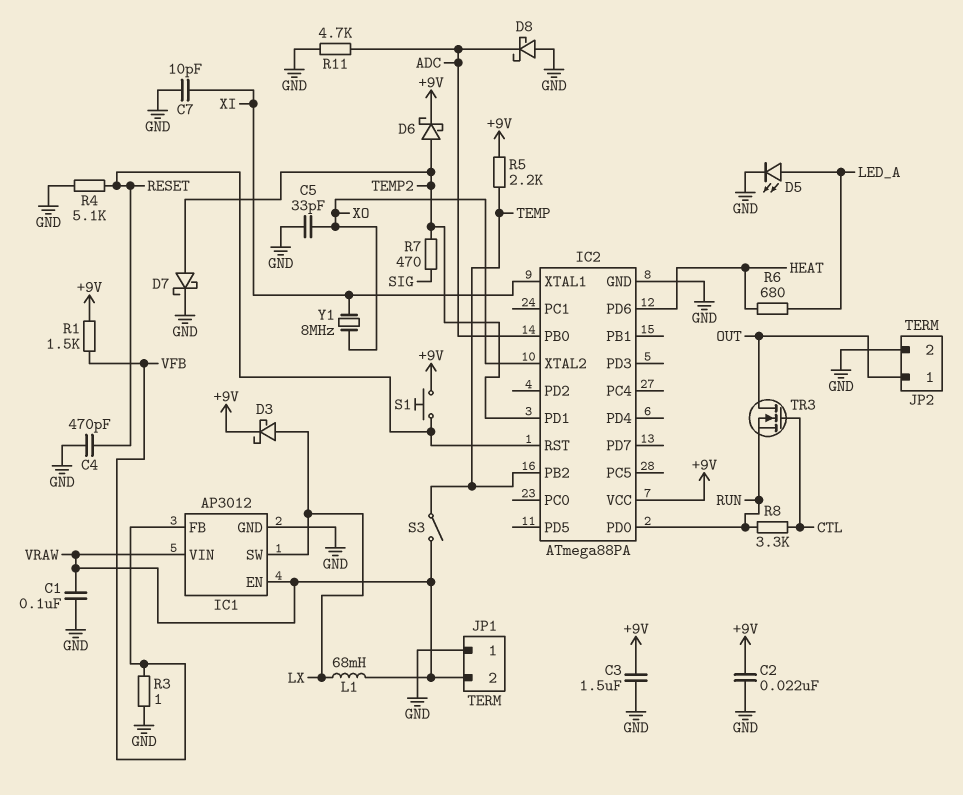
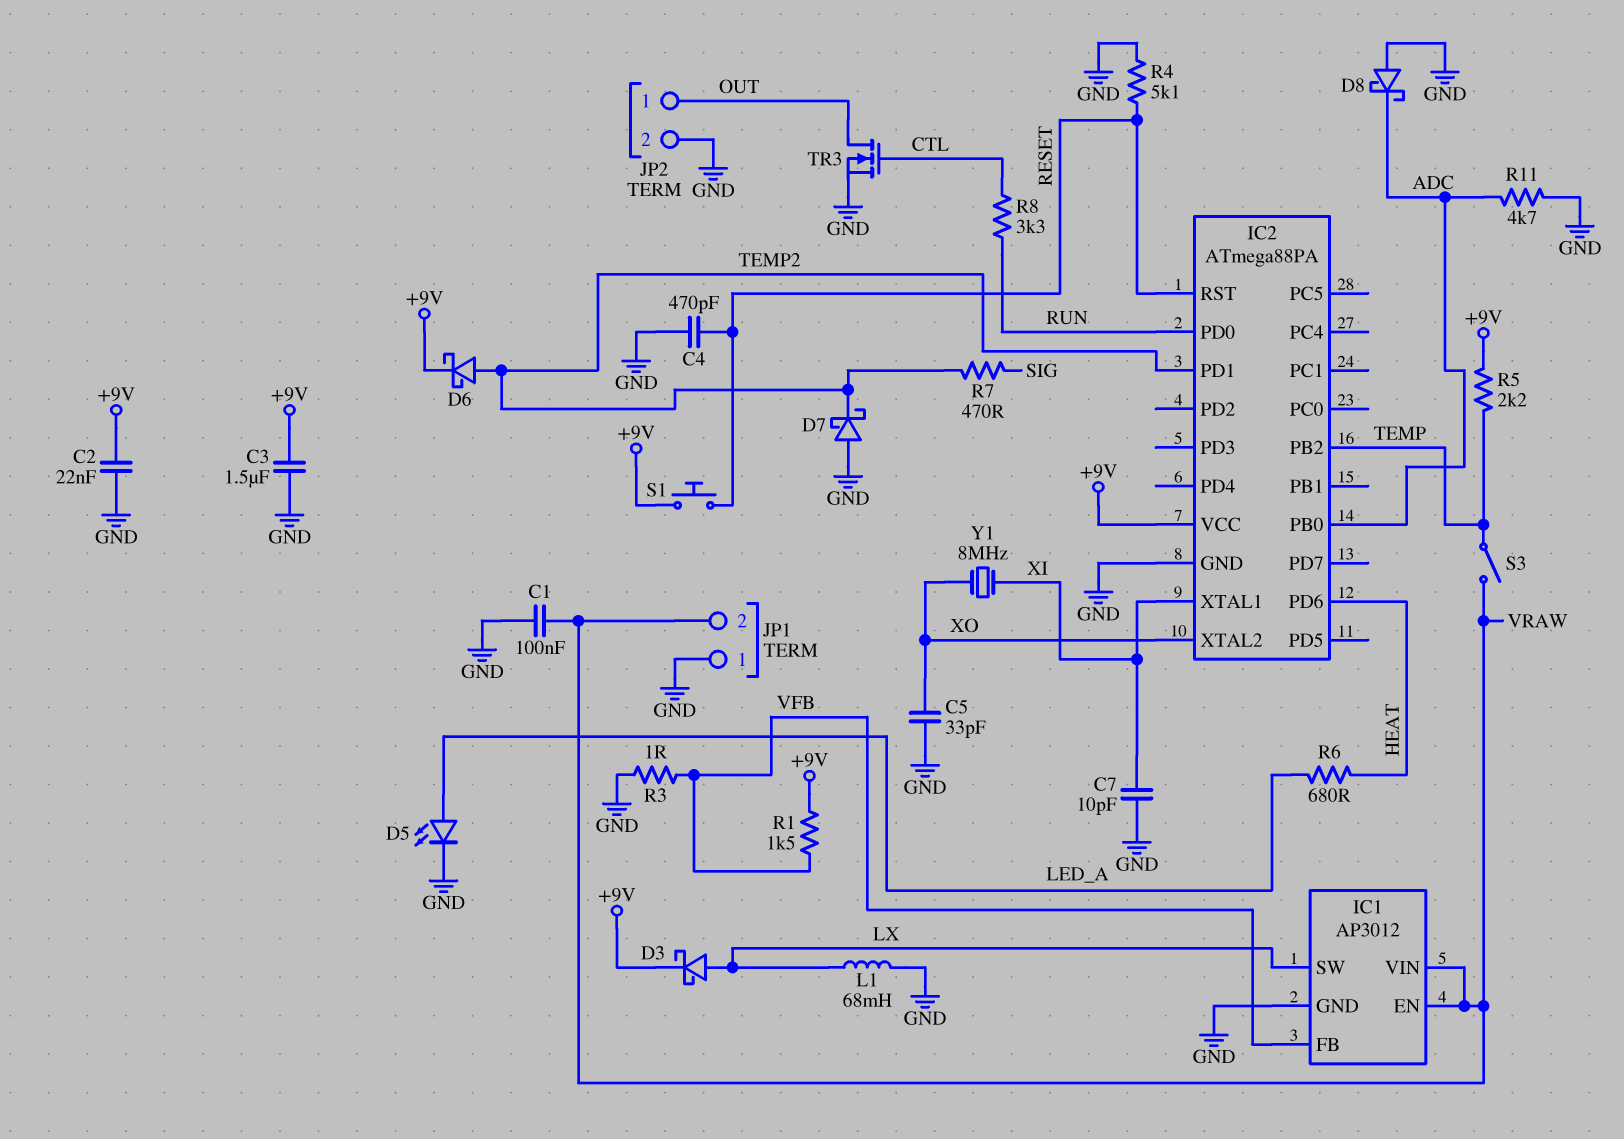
D7: schottky (A TEMP2, K GND) -> schottky (A GND, K TEMP2)
L1: 68mH (LX, VRAW) -> 68mH (GND, LX)
TR3: NMOS (G CTL, D OUT, S RUN) -> NMOS (G CTL, D OUT, S GND)

